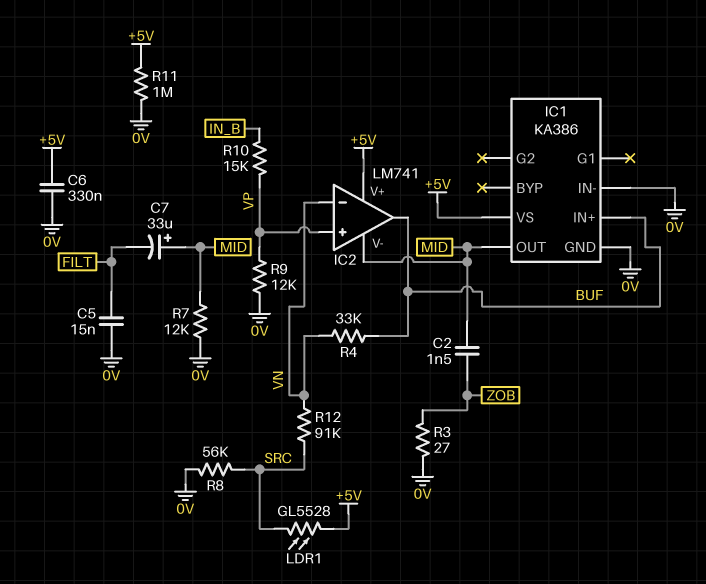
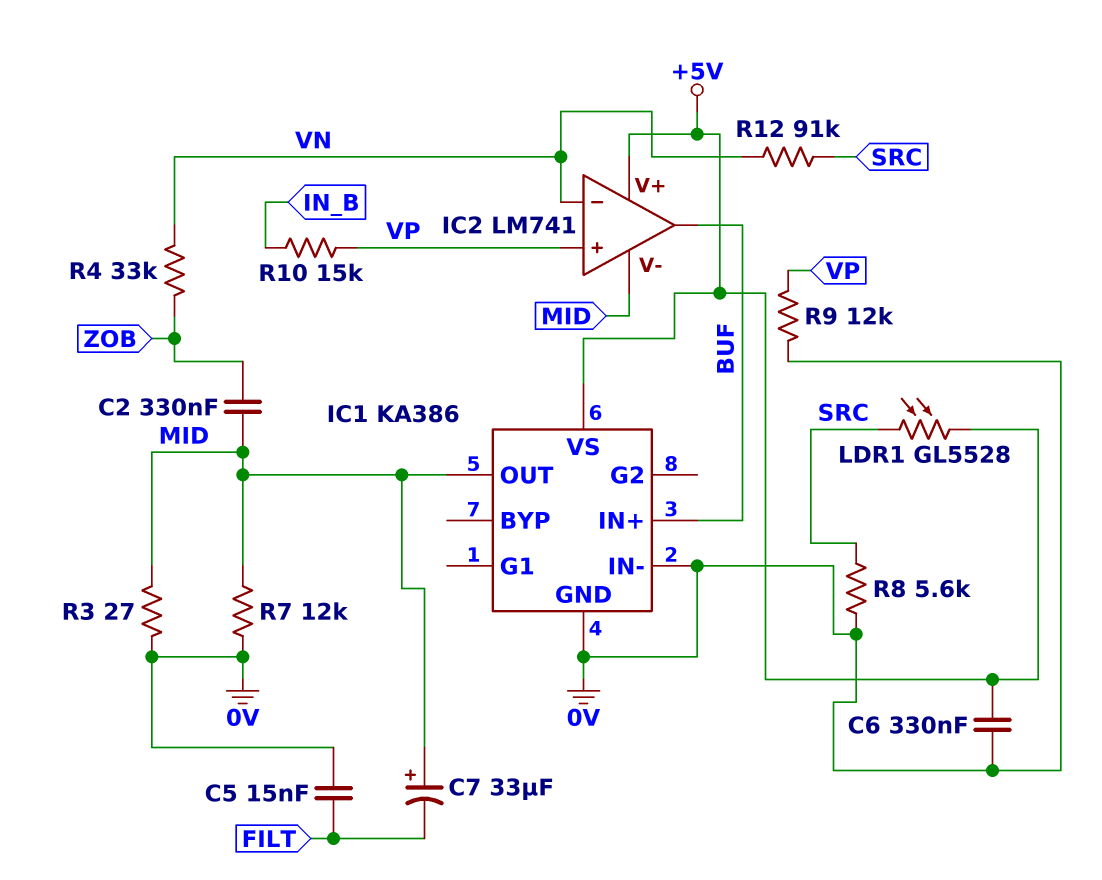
C2: 1.5nF (MID, ZOB) -> 330nF (MID, ZOB)
R3: 27 (0V, ZOB) -> 27 (0V, MID)
R4: 33k (BUF, VN) -> 33k (VN, ZOB)
R8: 56k (0V, SRC) -> 5.6k (0V, SRC)
R11: 1M (+5V, 0V) -> none

